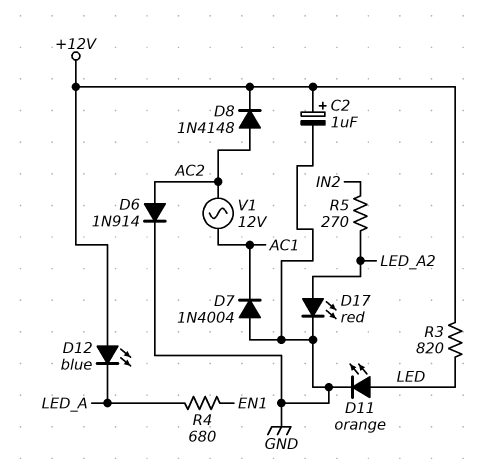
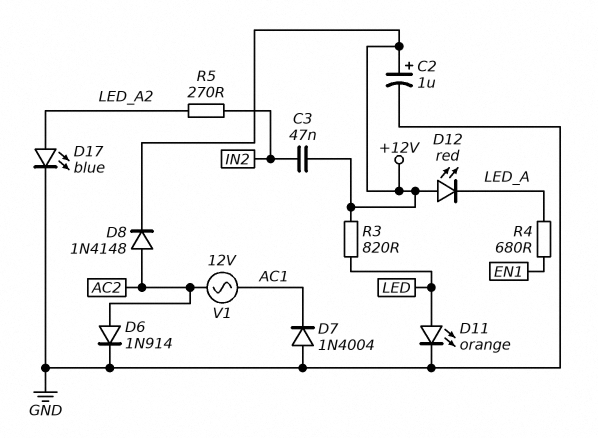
C3: none -> 47nF (+12V, IN2)
D12: LED blue (A +12V, K LED_A) -> LED red (A +12V, K LED_A)
D17: LED red (A LED_A2, K GND) -> LED blue (A LED_A2, K GND)

